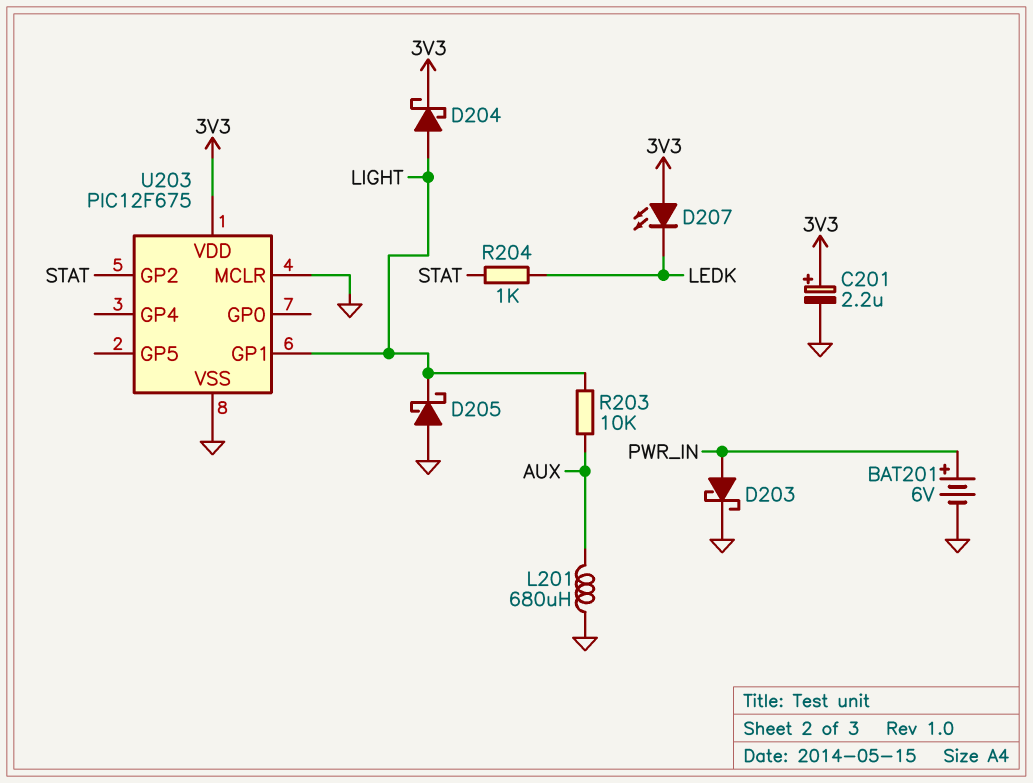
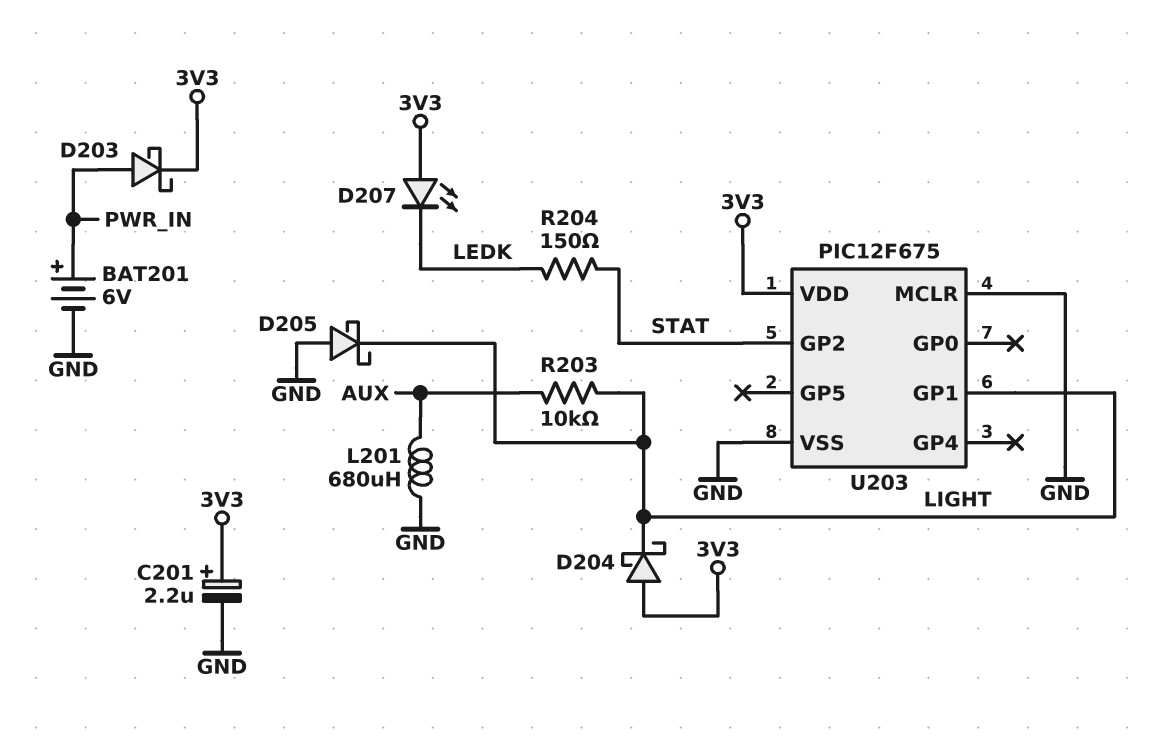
D203: schottky (A PWR_IN, K GND) -> schottky (A PWR_IN, K 3V3)
D204: schottky (A LIGHT, K 3V3) -> schottky (A 3V3, K LIGHT)
R204: 1k (LEDK, STAT) -> 150 (LEDK, STAT)

